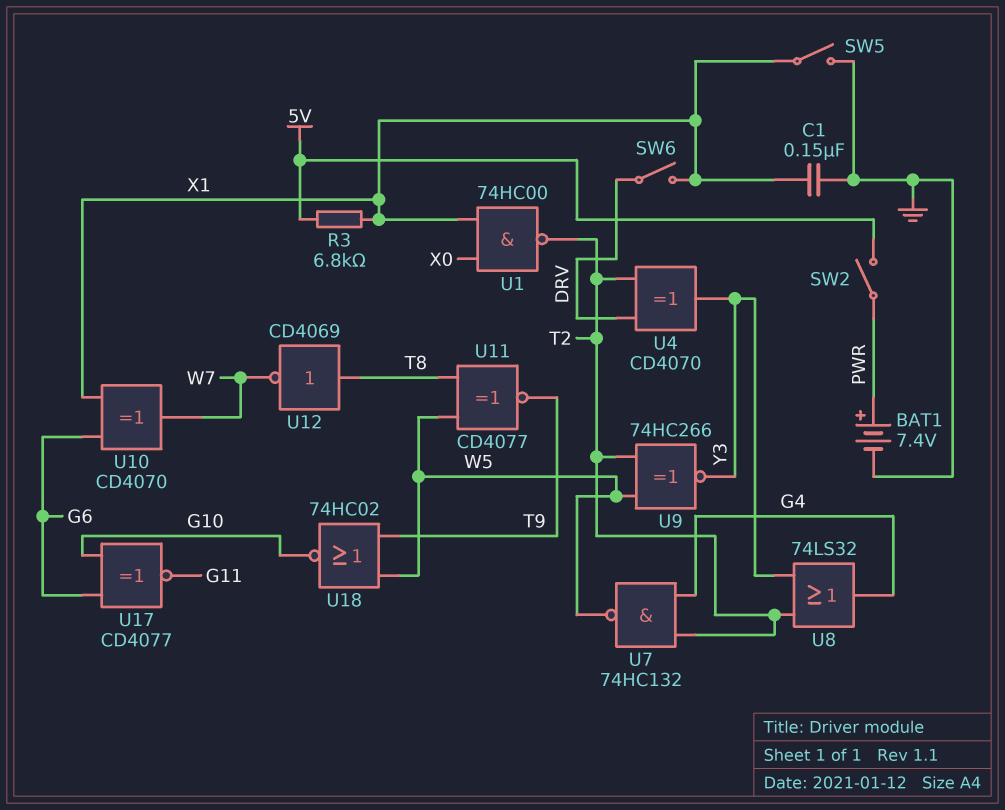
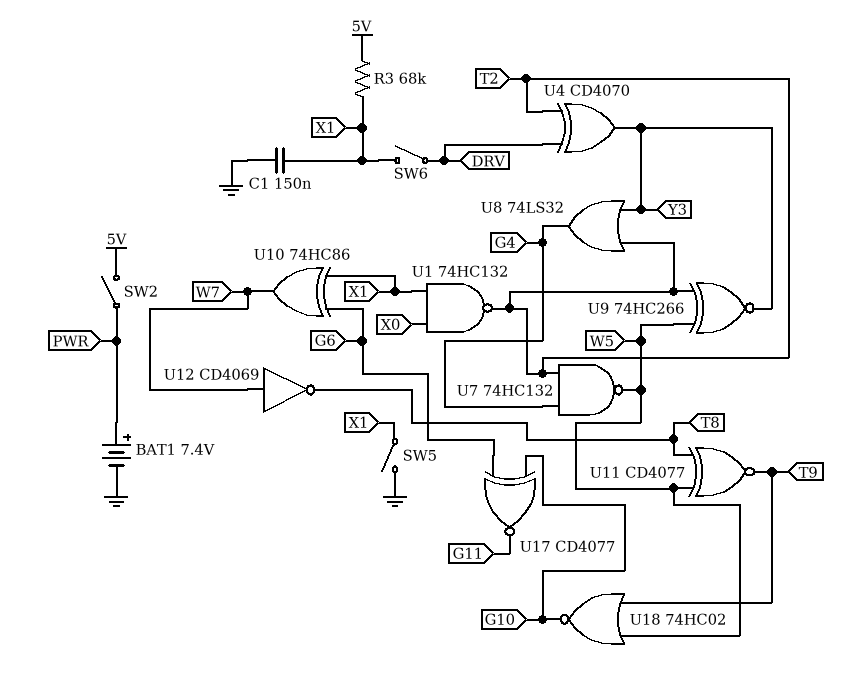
R3: 6.8k (5V, X1) -> 68k (5V, X1)
U1: NAND 74HC00 (in X0, in X1, out T2) -> NAND 74HC132 (in X0, in X1, out T2)
U10: XOR CD4070 (in G6, in X1, out W7) -> XOR 74HC86 (in G6, in X1, out W7)
U12: NOT CD4069 (in T8, out W7) -> NOT CD4069 (in W7, out T8)

